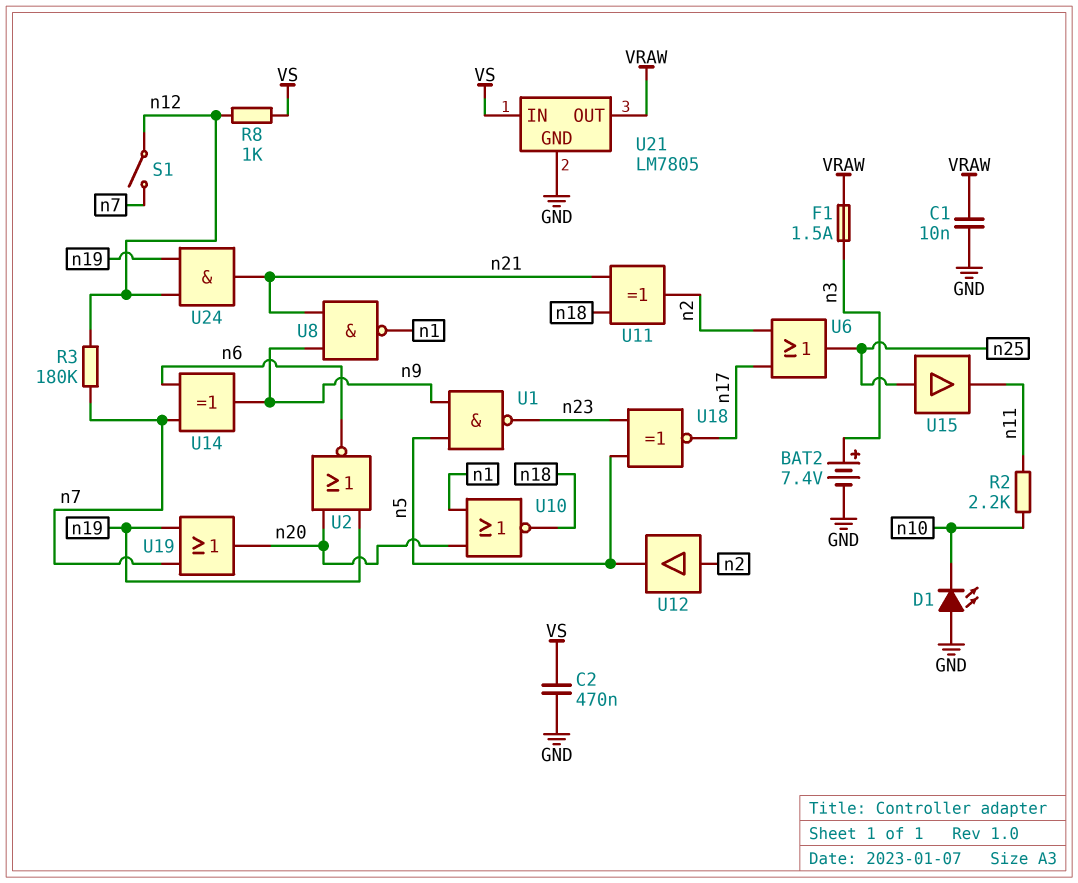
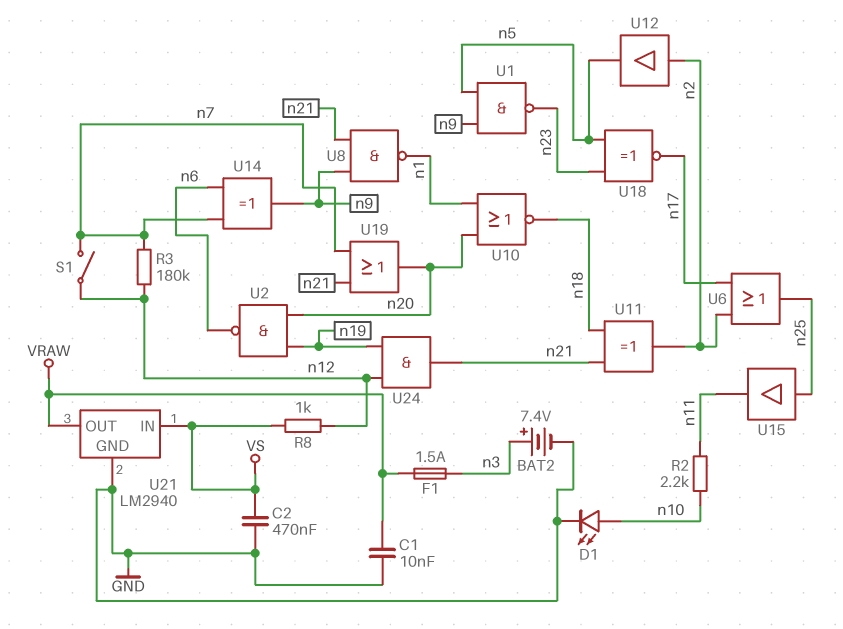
D1: LED (A GND, K n10) -> LED (A n10, K GND)
U2: NOR (in n19, in n20, out n6) -> NAND (in n19, in n20, out n6)
U19: OR (in n7, in n19, out n20) -> OR (in n7, in n21, out n20)
U21: LM7805 -> LM2940

